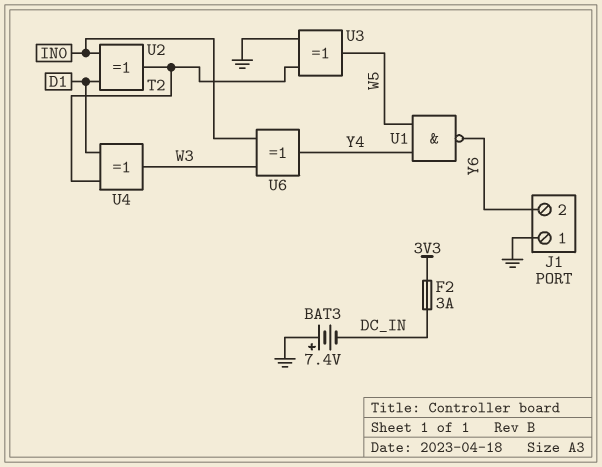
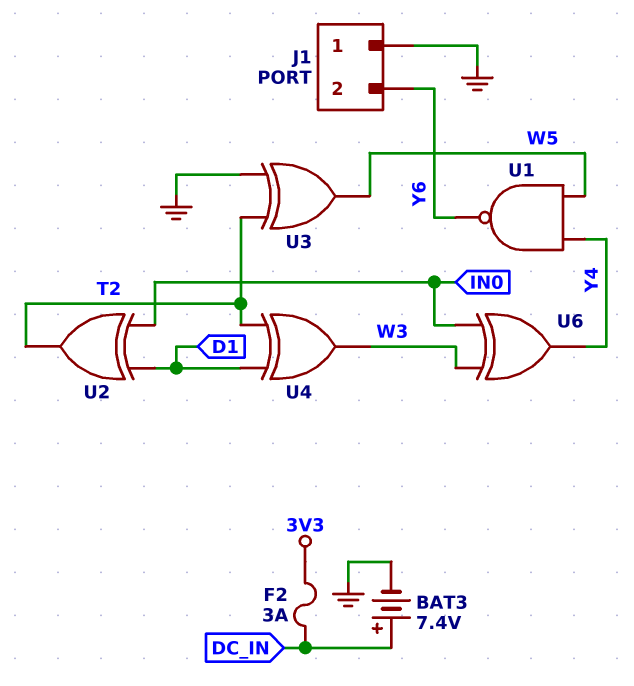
BAT3: 7.4V (plus GND, minus DC_IN) -> 7.4V (plus DC_IN, minus GND)

